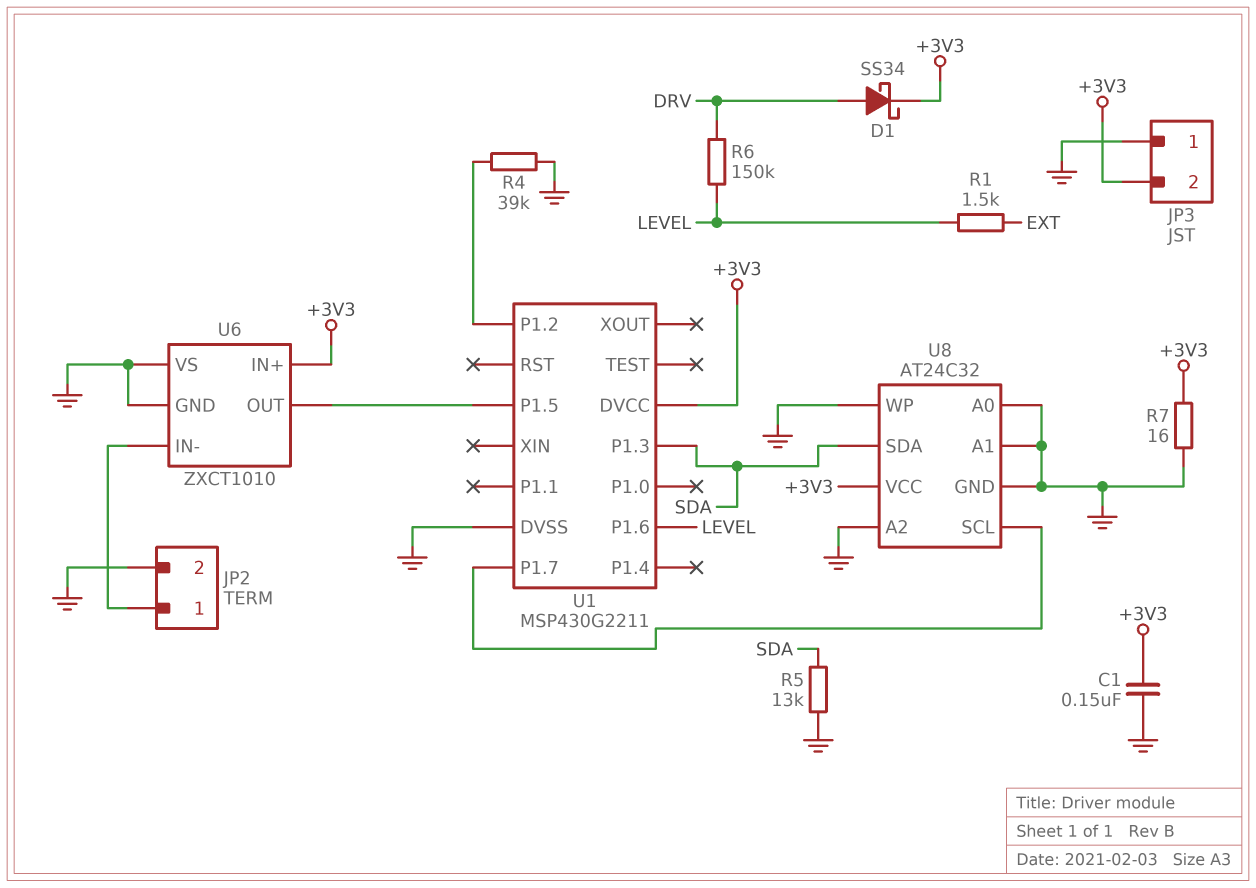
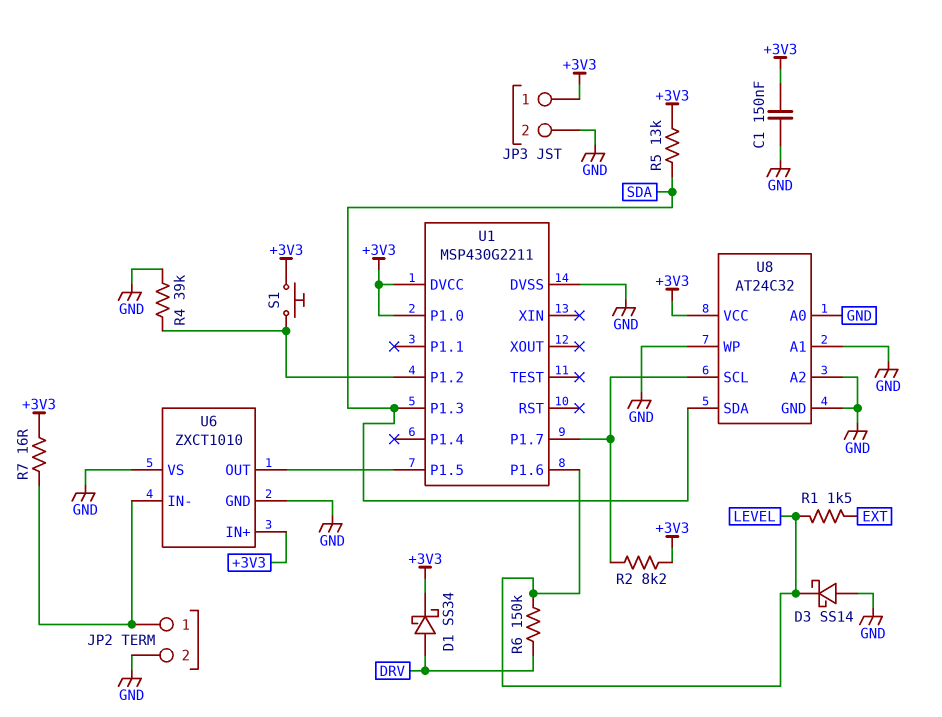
D3: none -> schottky SS14 (A GND, K LEVEL)
JP3 pin 1: GND -> +3V3
JP3 pin 2: +3V3 -> GND
R2: none -> 8.2k (+3V3, U1/P1.7)
R5: 13k (GND, SDA) -> 13k (+3V3, SDA)
R7: 16 (+3V3, GND) -> 16 (+3V3, JP2/1)
S1: none -> button (+3V3, U1/P1.2)
U1 pin P1.0: none -> +3V3

